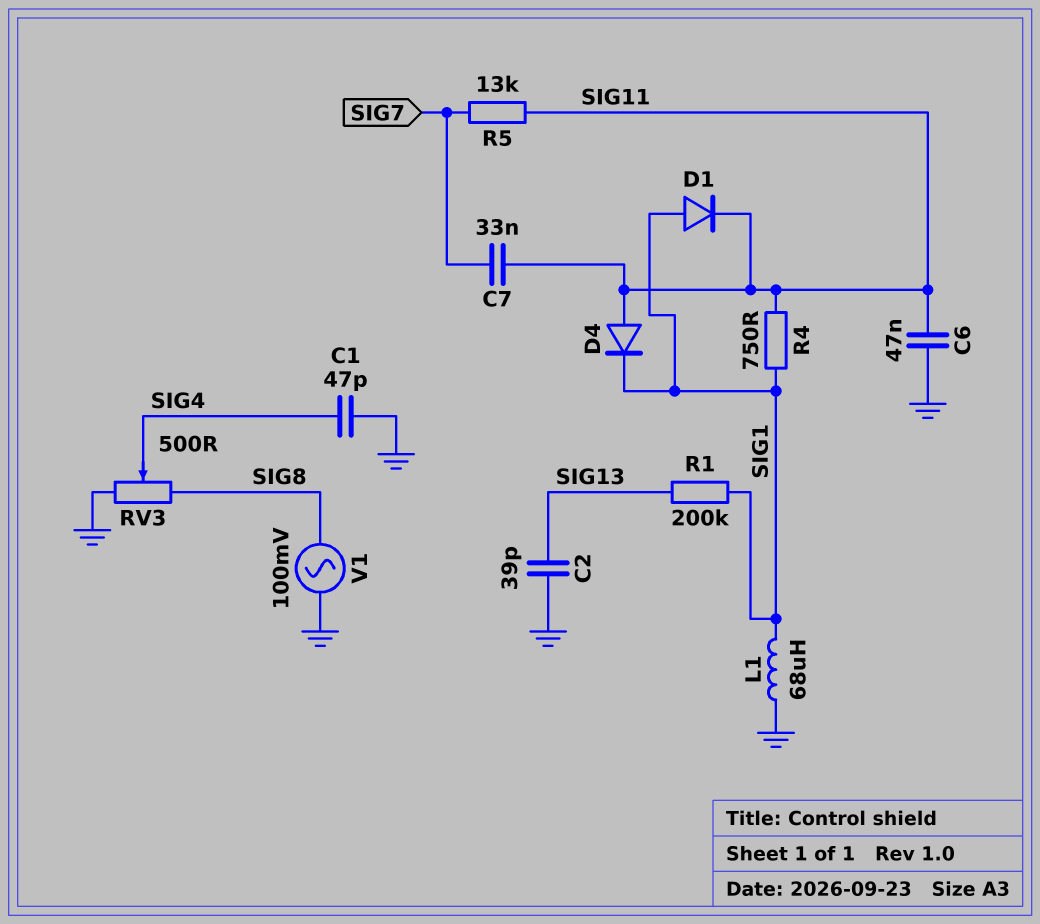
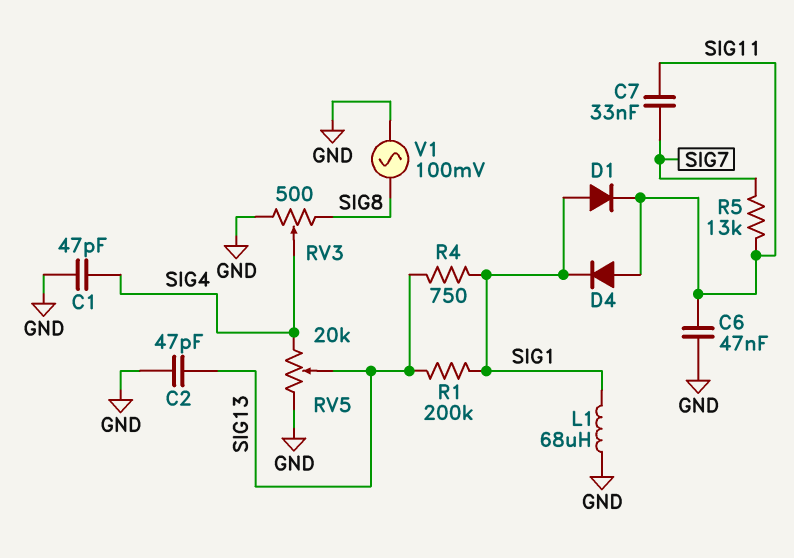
C2: 39pF (GND, SIG13) -> 47pF (GND, SIG13)
R4: 750 (SIG1, SIG11) -> 750 (SIG1, SIG13)
RV5: none -> 20k (GND, SIG4, wiper SIG13)

